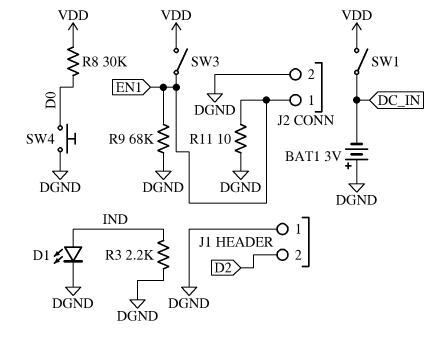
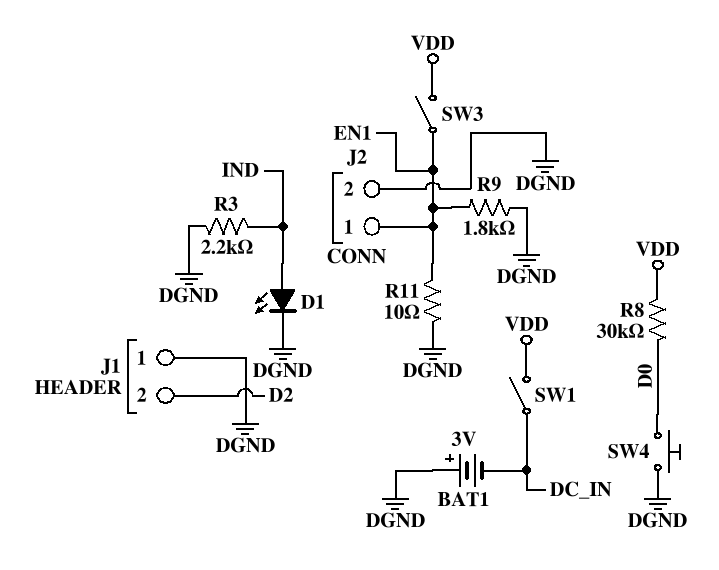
R9: 68k (DGND, EN1) -> 1.8k (DGND, EN1)

